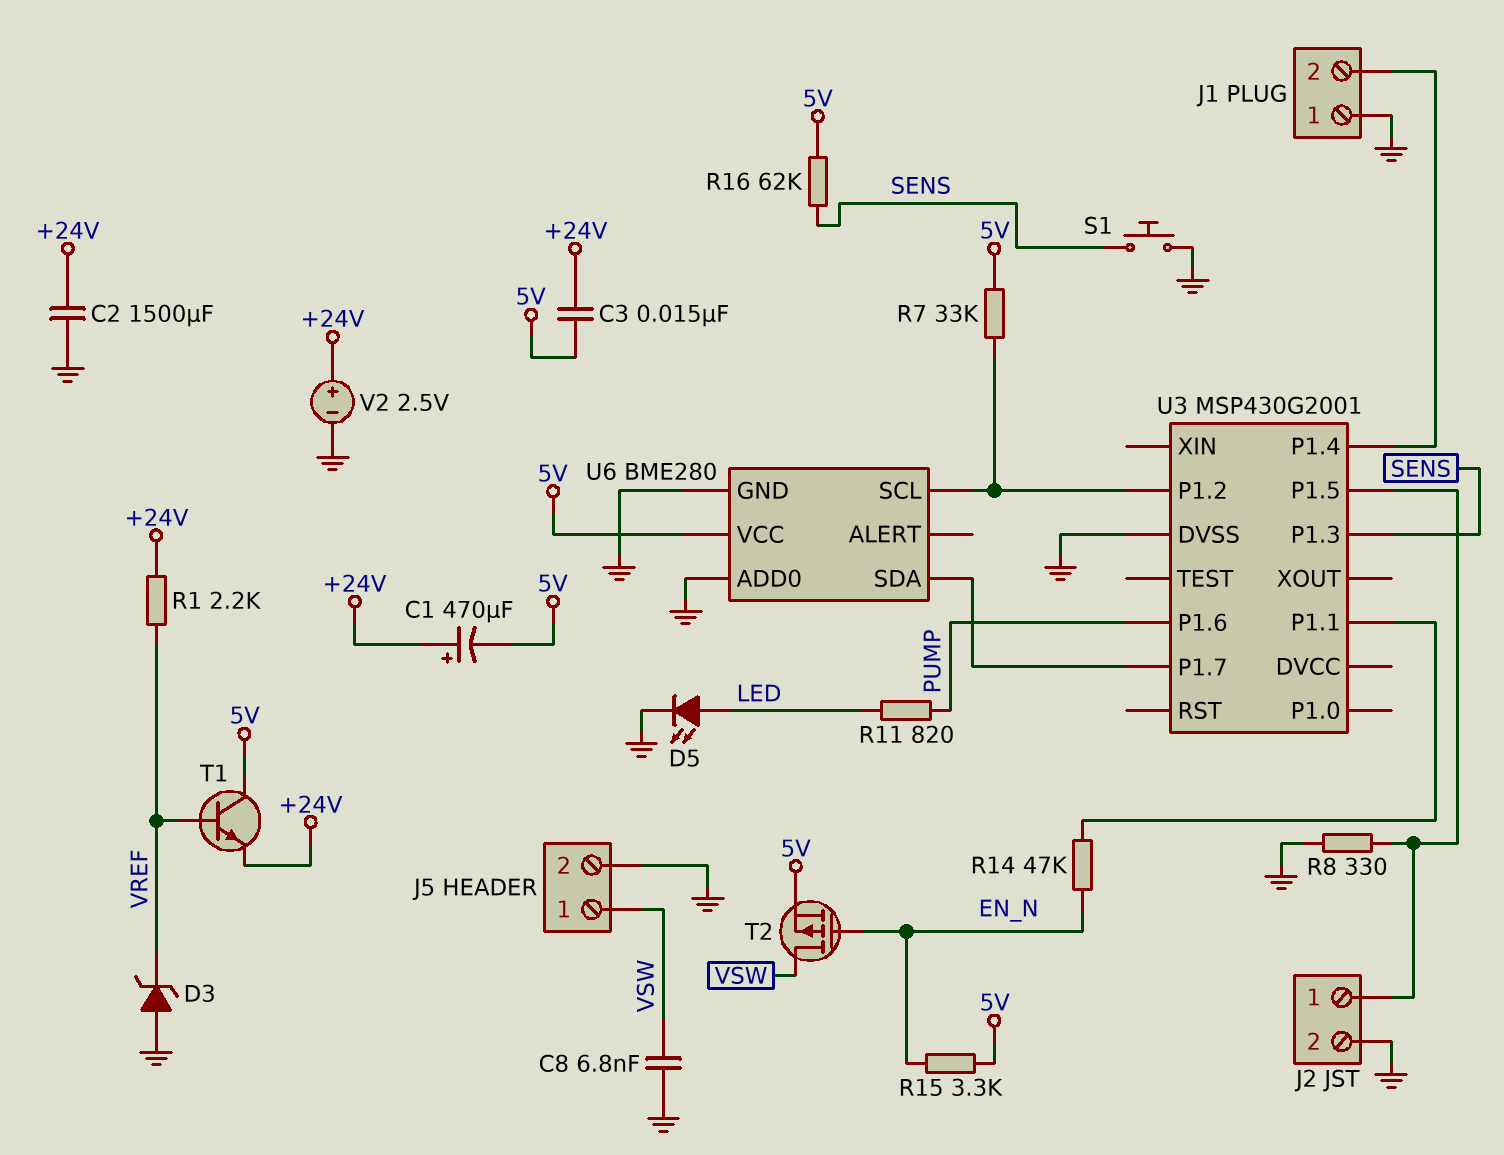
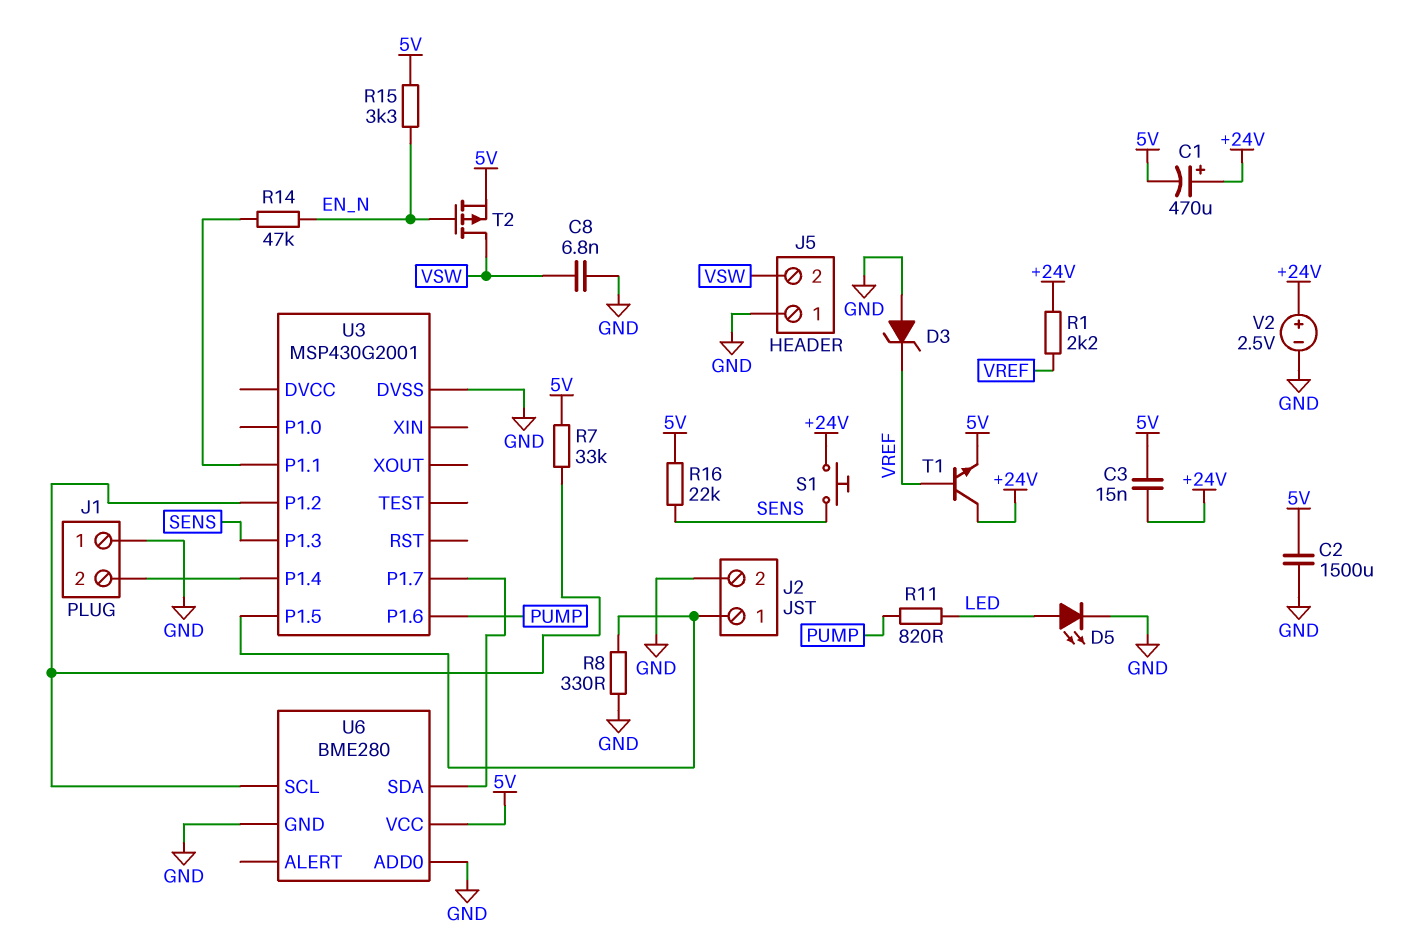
C2: 1500uF (+24V, GND) -> 1500uF (5V, GND)
J5 pin 1: VSW -> GND
J5 pin 2: GND -> VSW
R16: 62k (5V, SENS) -> 22k (5V, SENS)
S1: button (GND, SENS) -> button (+24V, SENS)
T1: NPN (B VREF, C 5V, E +24V) -> NPN (B VREF, C +24V, E 5V)

